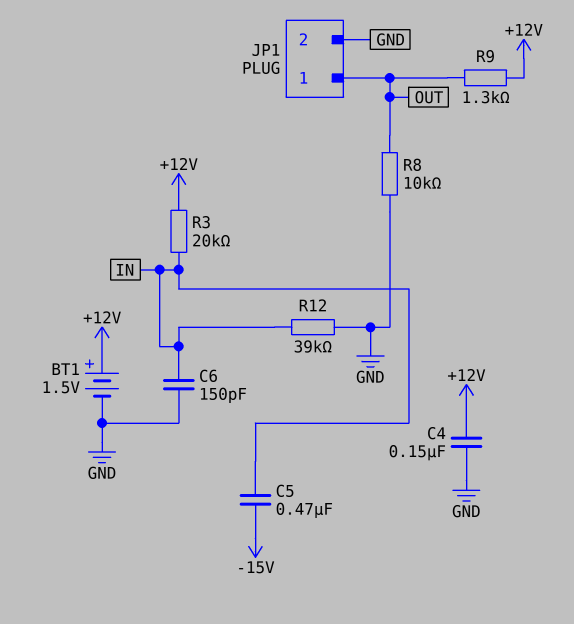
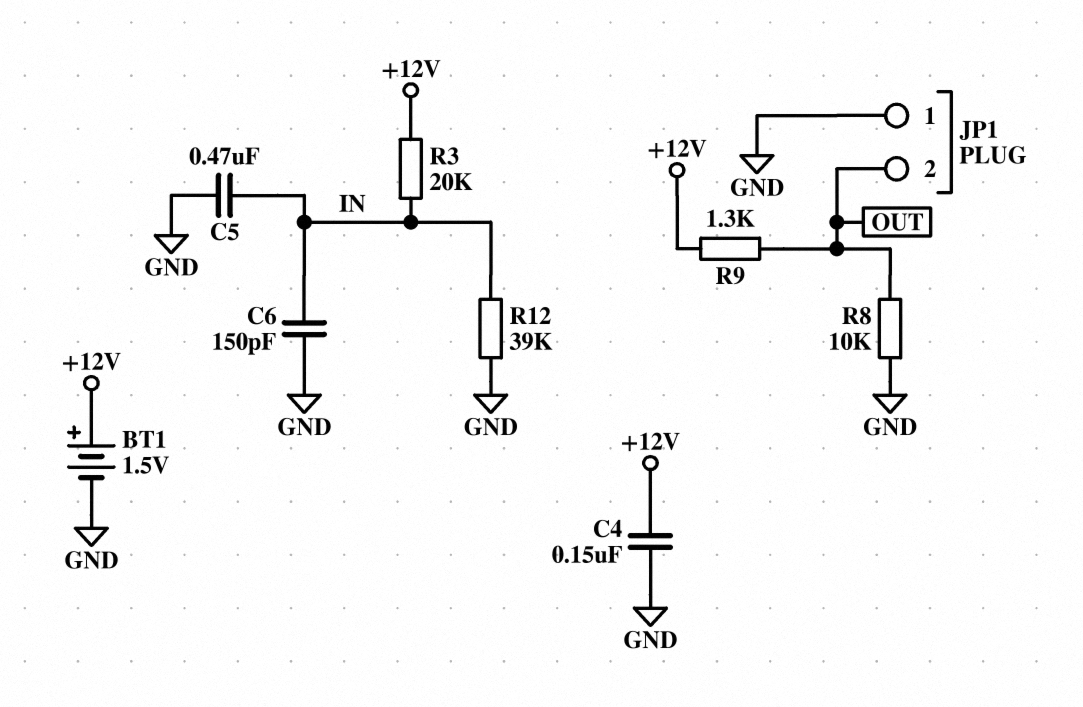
C5: 470nF (-15V, IN) -> 470nF (GND, IN)
JP1 pin 1: OUT -> GND
JP1 pin 2: GND -> OUT

